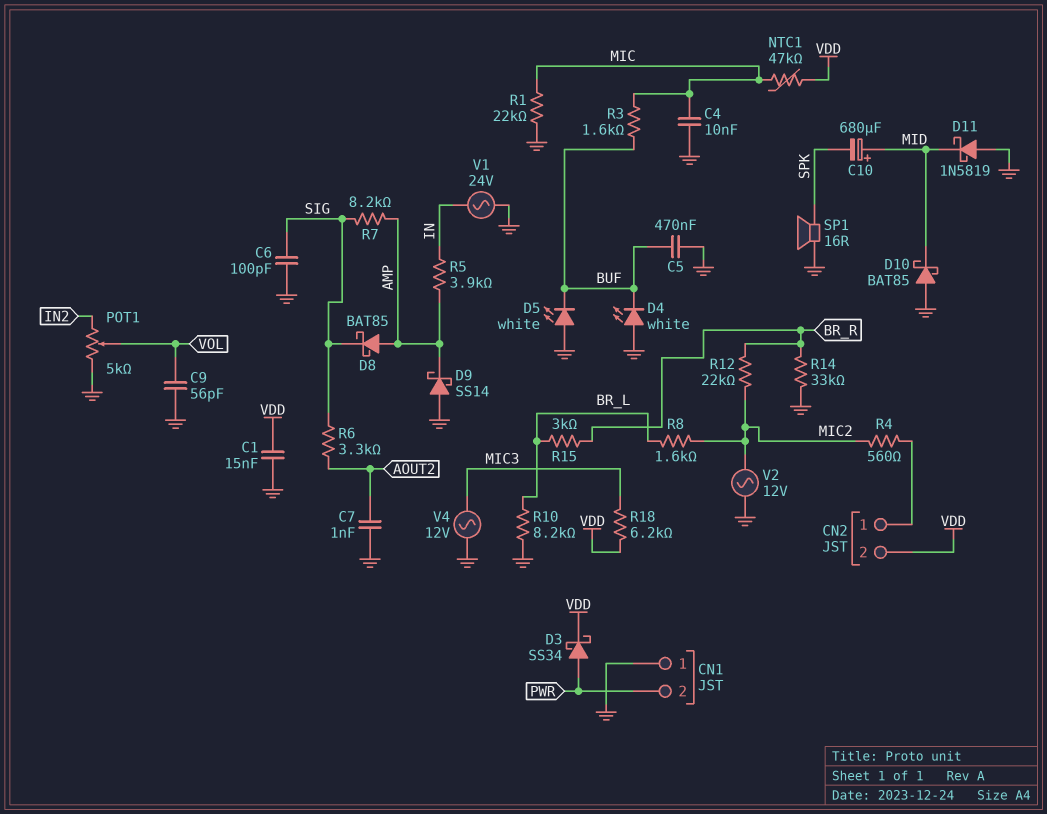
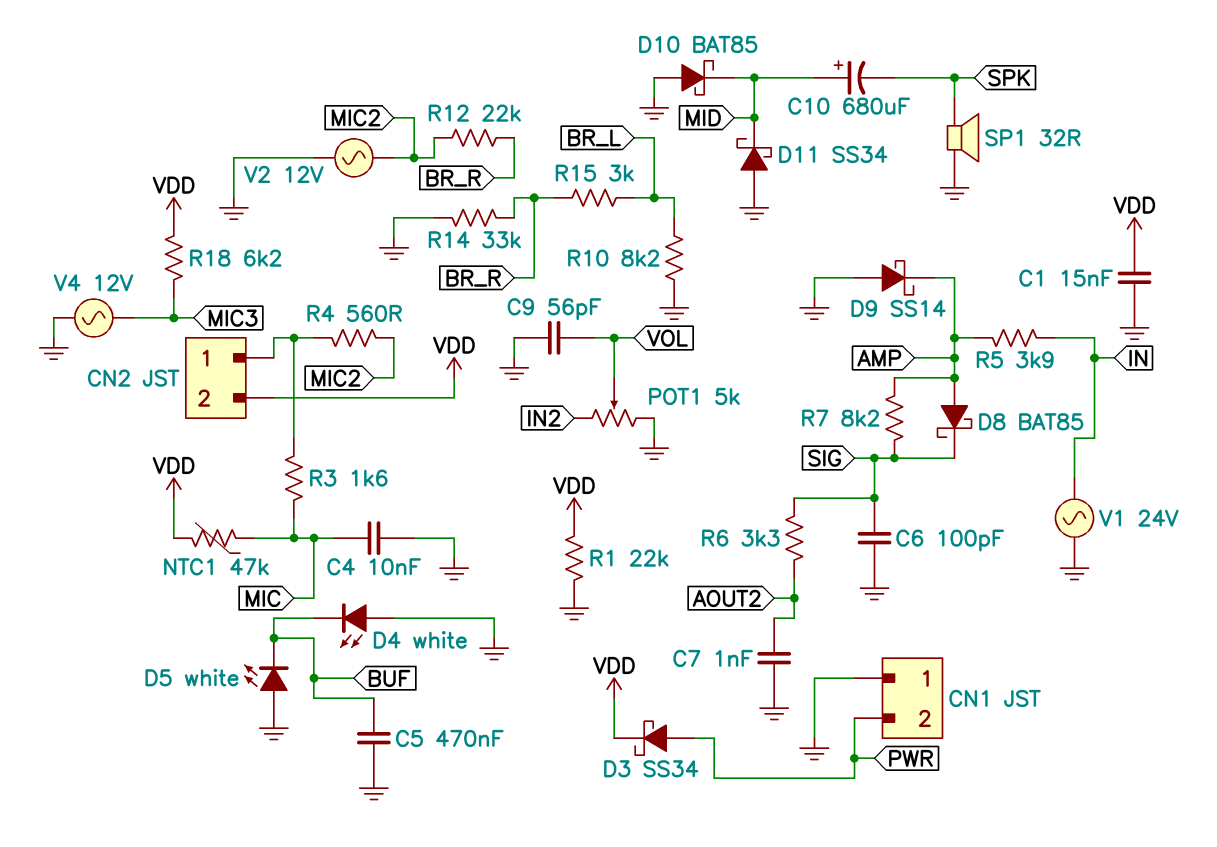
D11: schottky 1N5819 (A GND, K MID) -> schottky SS34 (A GND, K MID)
R1: 22k (GND, MIC) -> 22k (GND, VDD)
R3: 1.6k (BUF, MIC) -> 1.6k (CN2/1, MIC)
R8: 1.6k (BR_L, MIC2) -> none
SP1: speaker 16R (GND, SPK) -> speaker 32R (GND, SPK)

